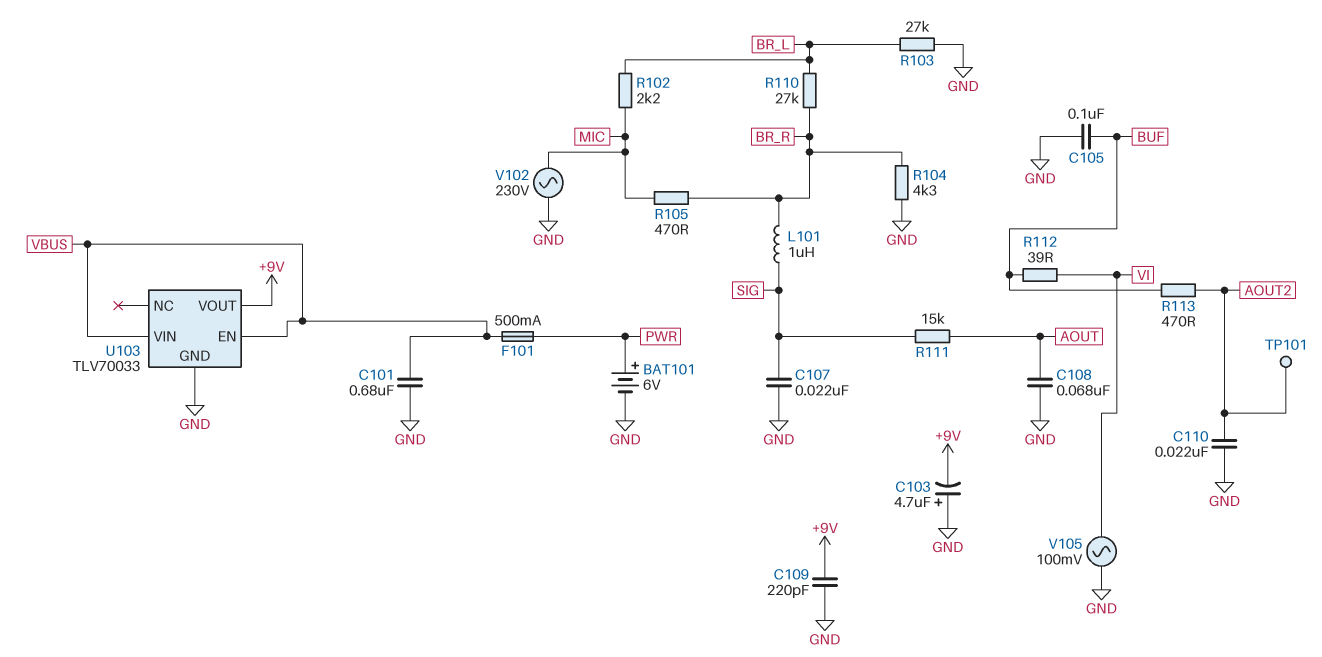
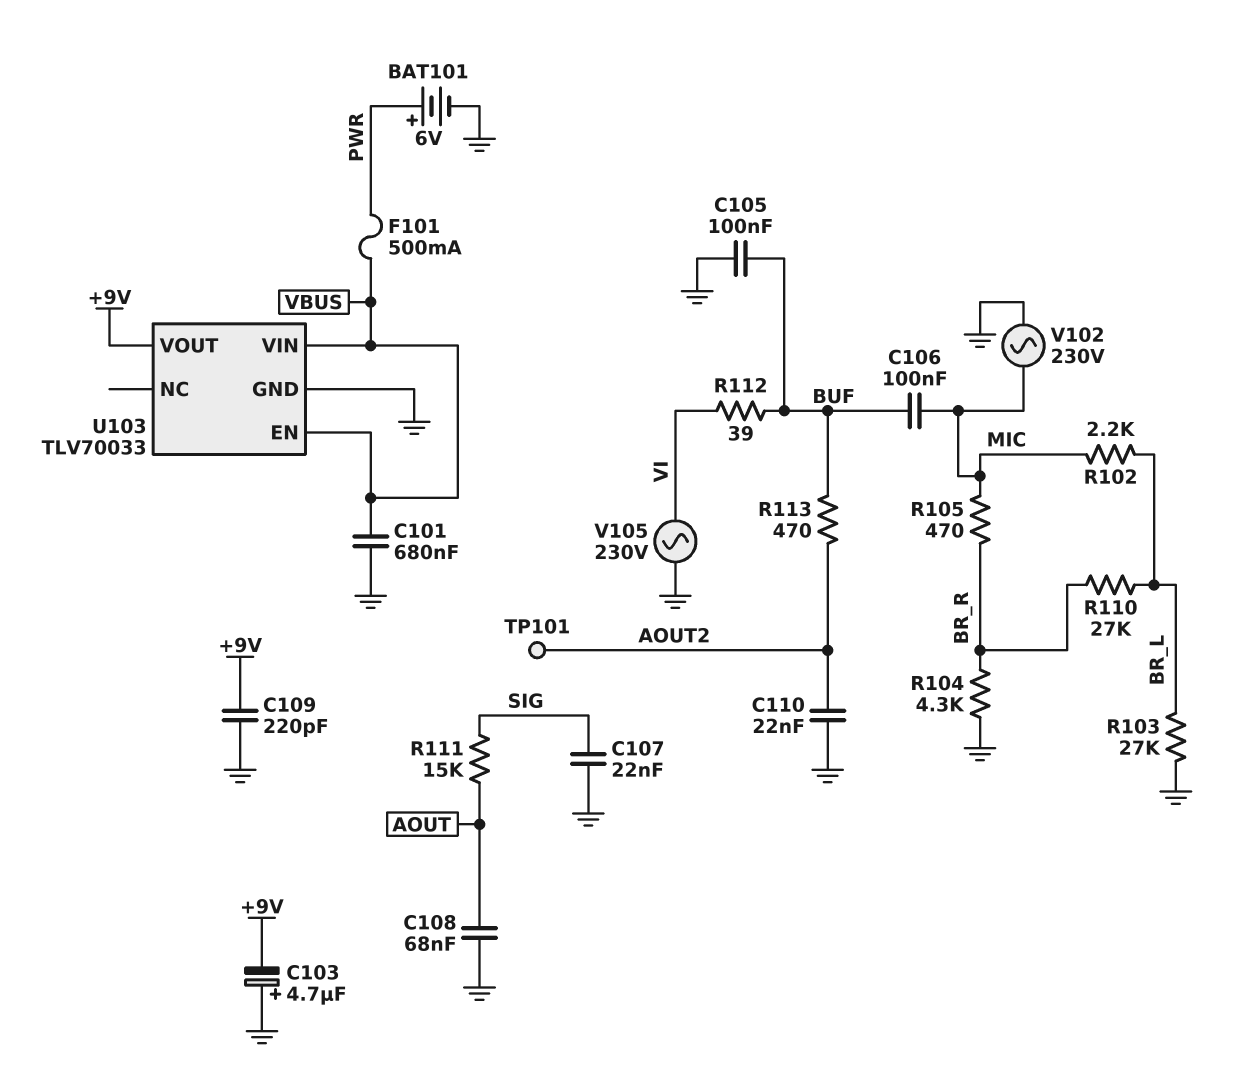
C106: none -> 100nF (BUF, MIC)
L101: 1uH (BR_R, SIG) -> none
V105: AC 100mV (GND, VI) -> AC 230V (GND, VI)

